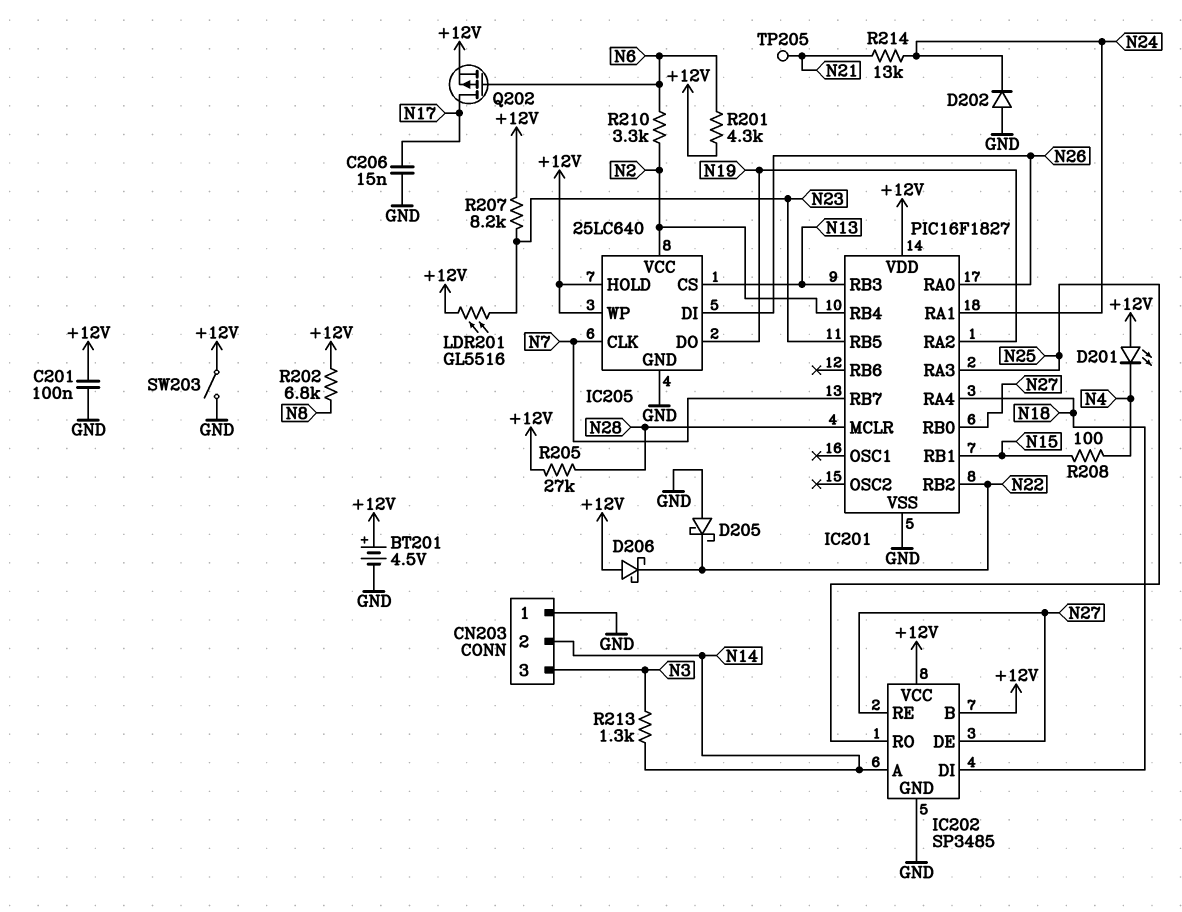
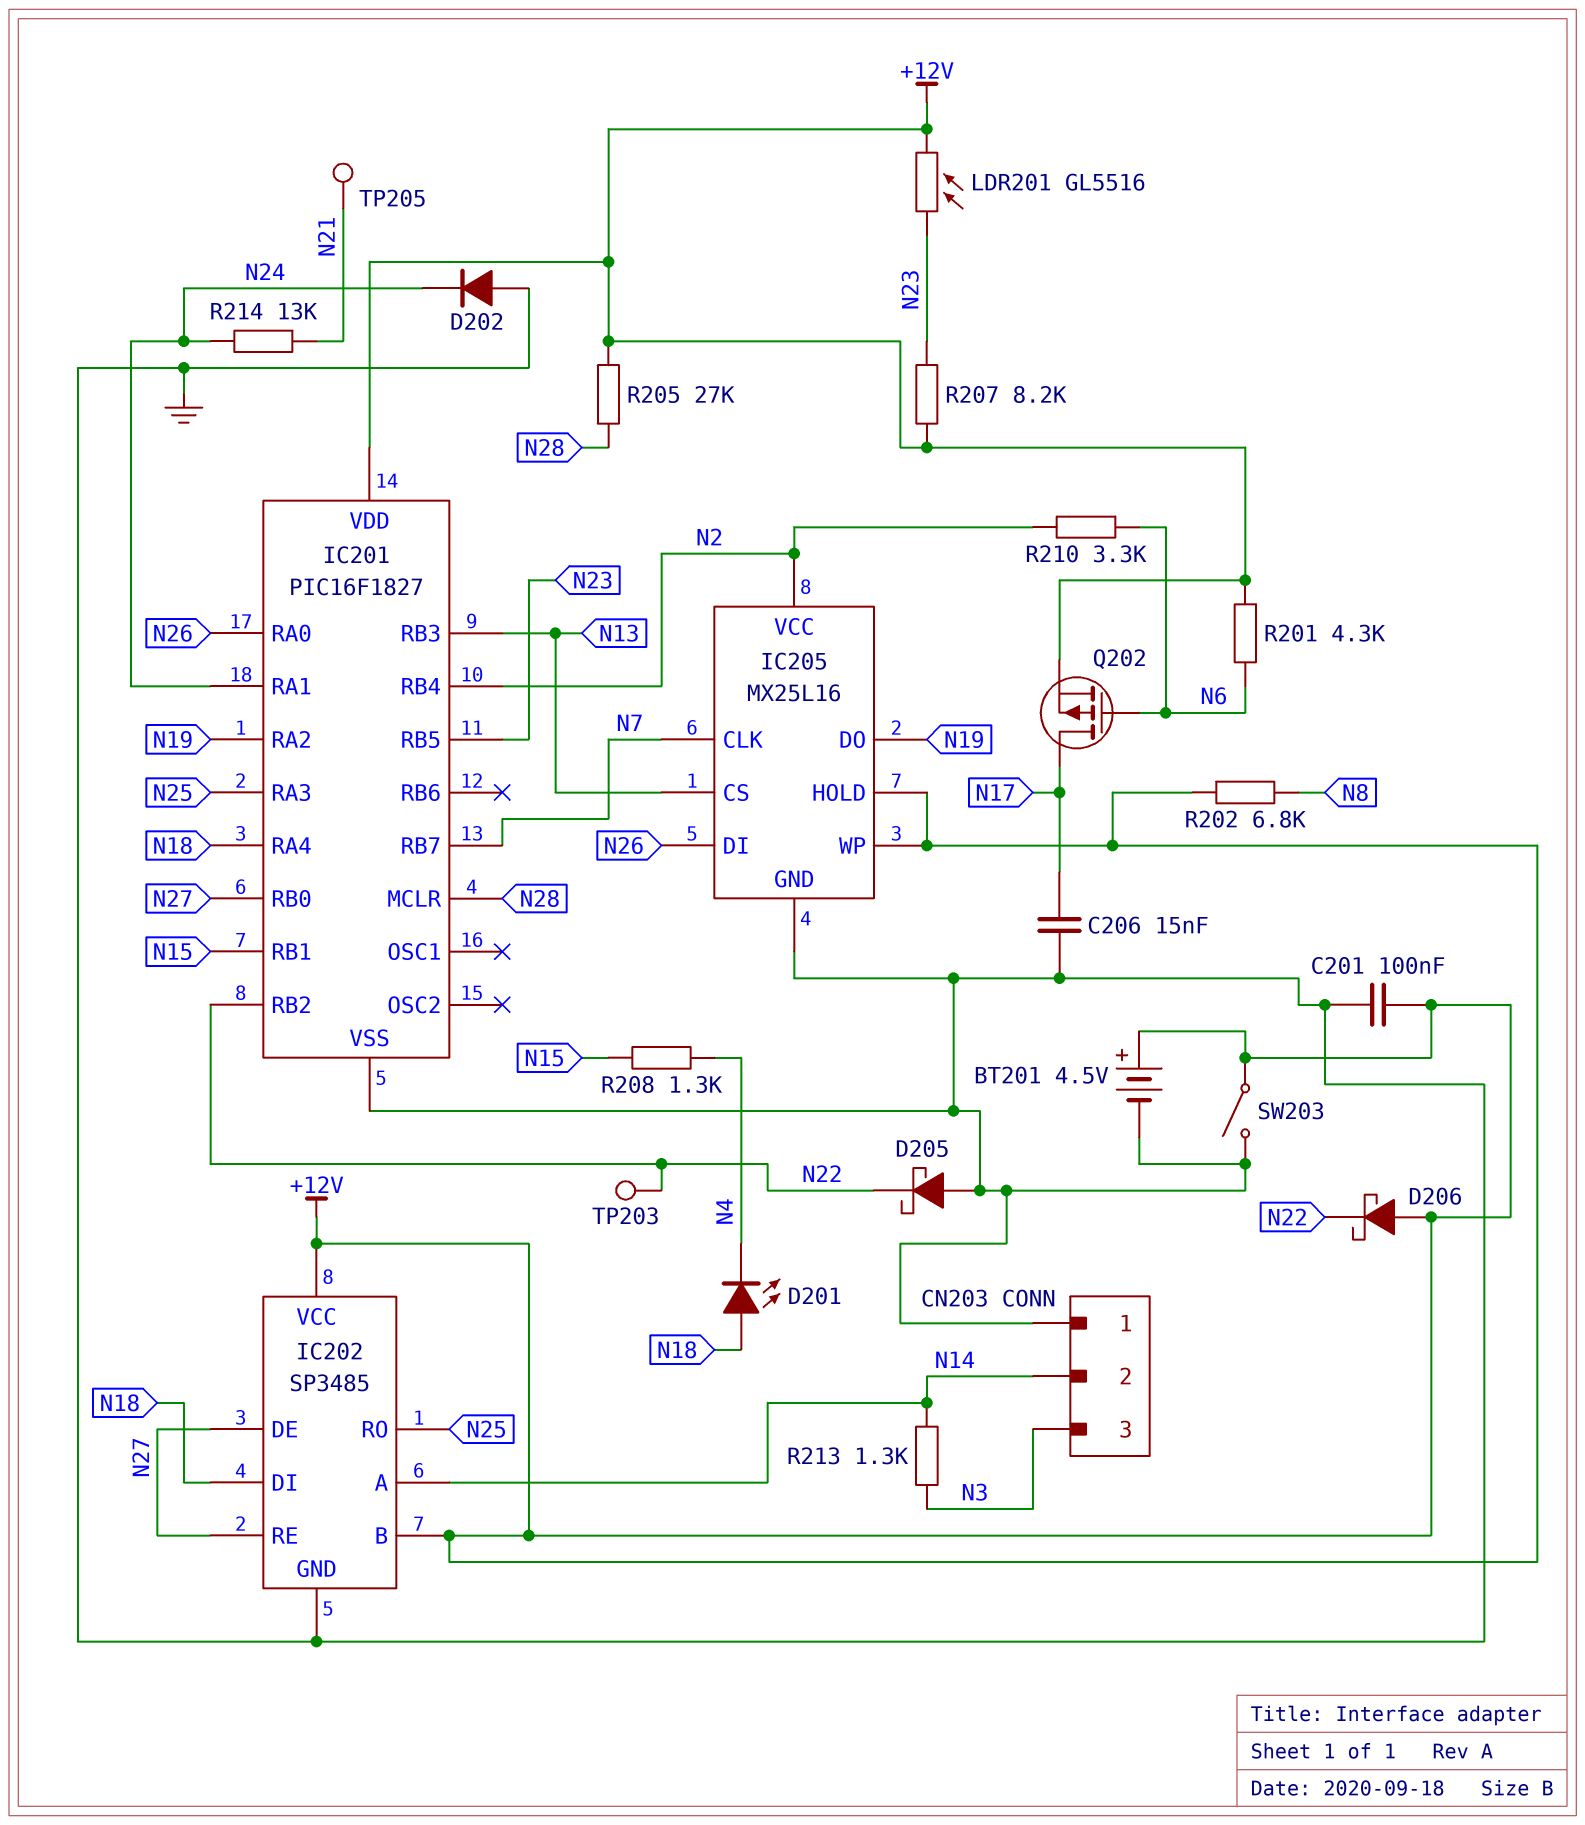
D201: LED (A +12V, K N4) -> LED (A N18, K N4)
IC205: 25LC640 -> MX25L16
R208: 100 (N4, N15) -> 1.3k (N4, N15)
TP203: none -> test point (N22)

